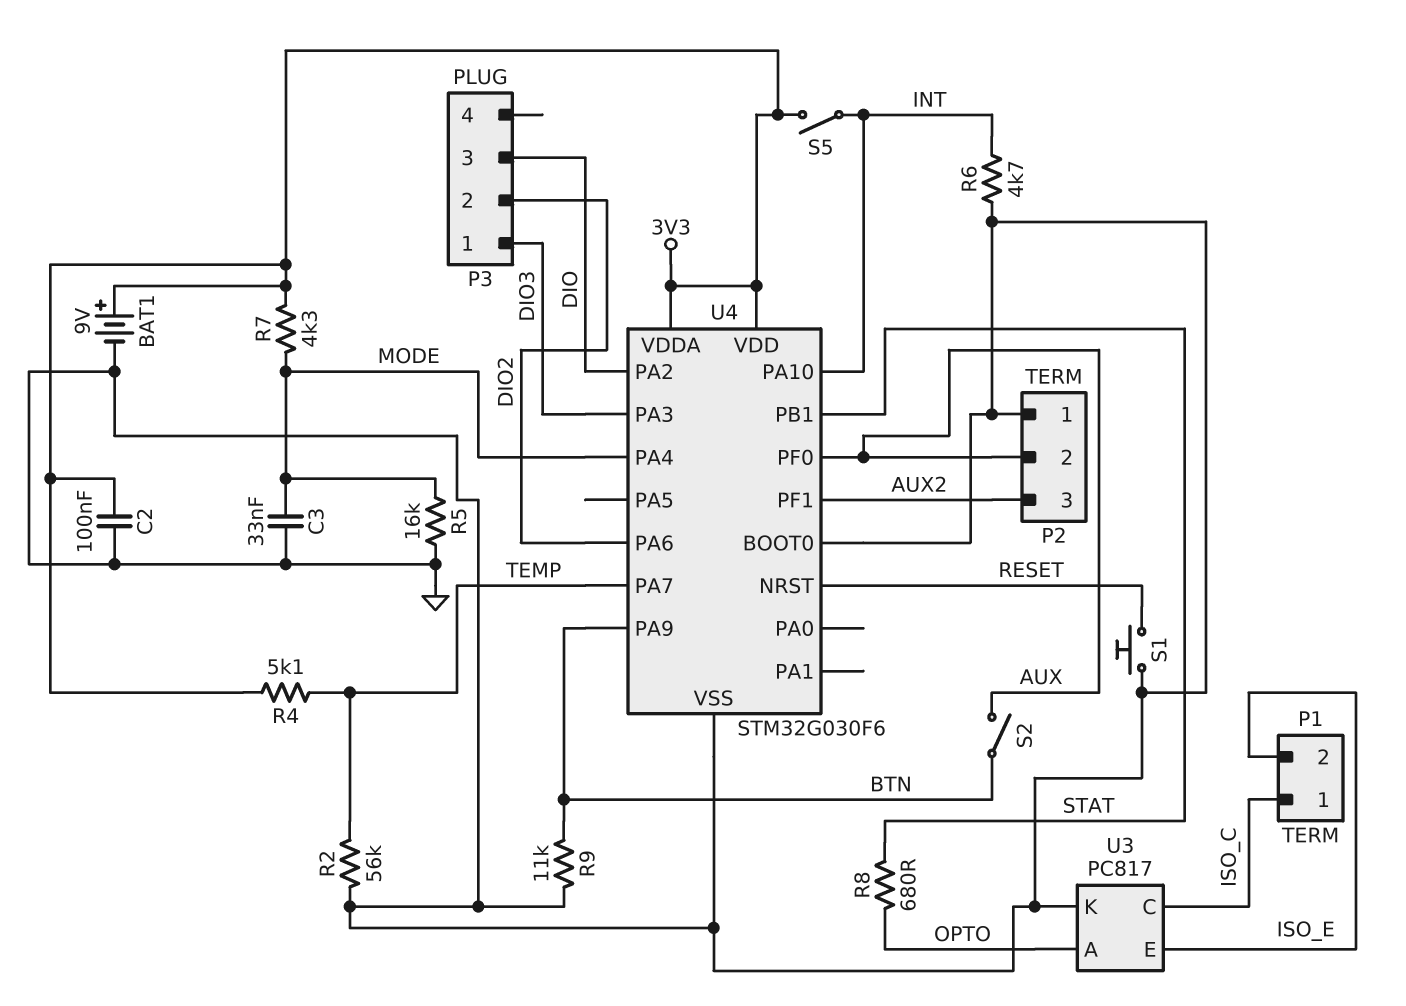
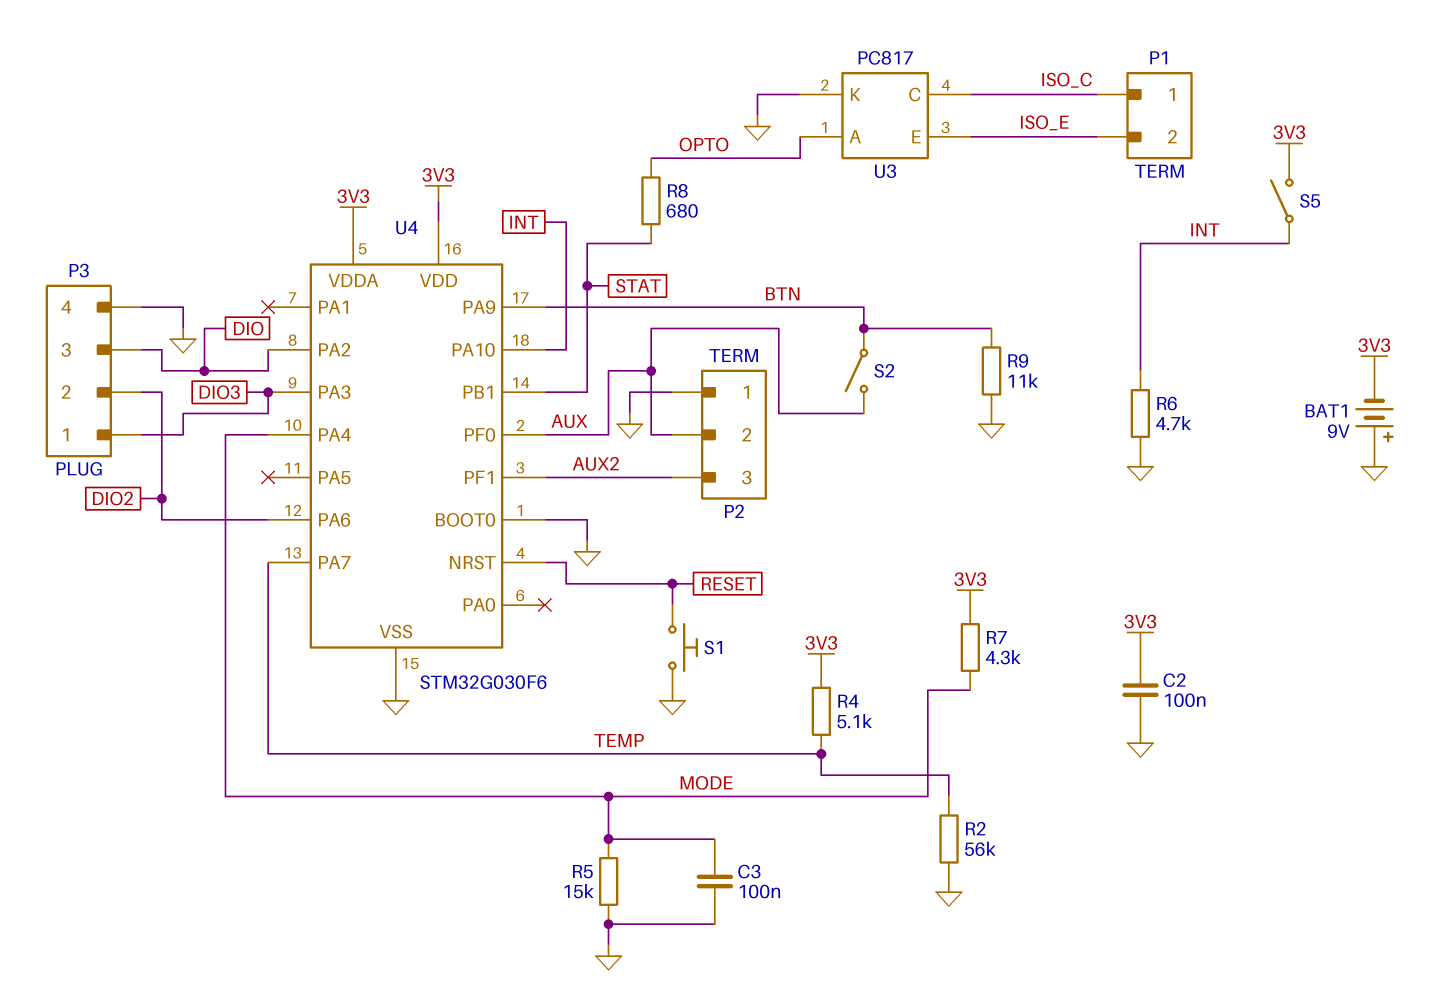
BAT1: 9V (plus 3V3, minus GND) -> 9V (plus GND, minus 3V3)
C3: 33nF (GND, MODE) -> 100nF (GND, MODE)
P3 pin 4: none -> GND
R5: 16k (GND, MODE) -> 15k (GND, MODE)

